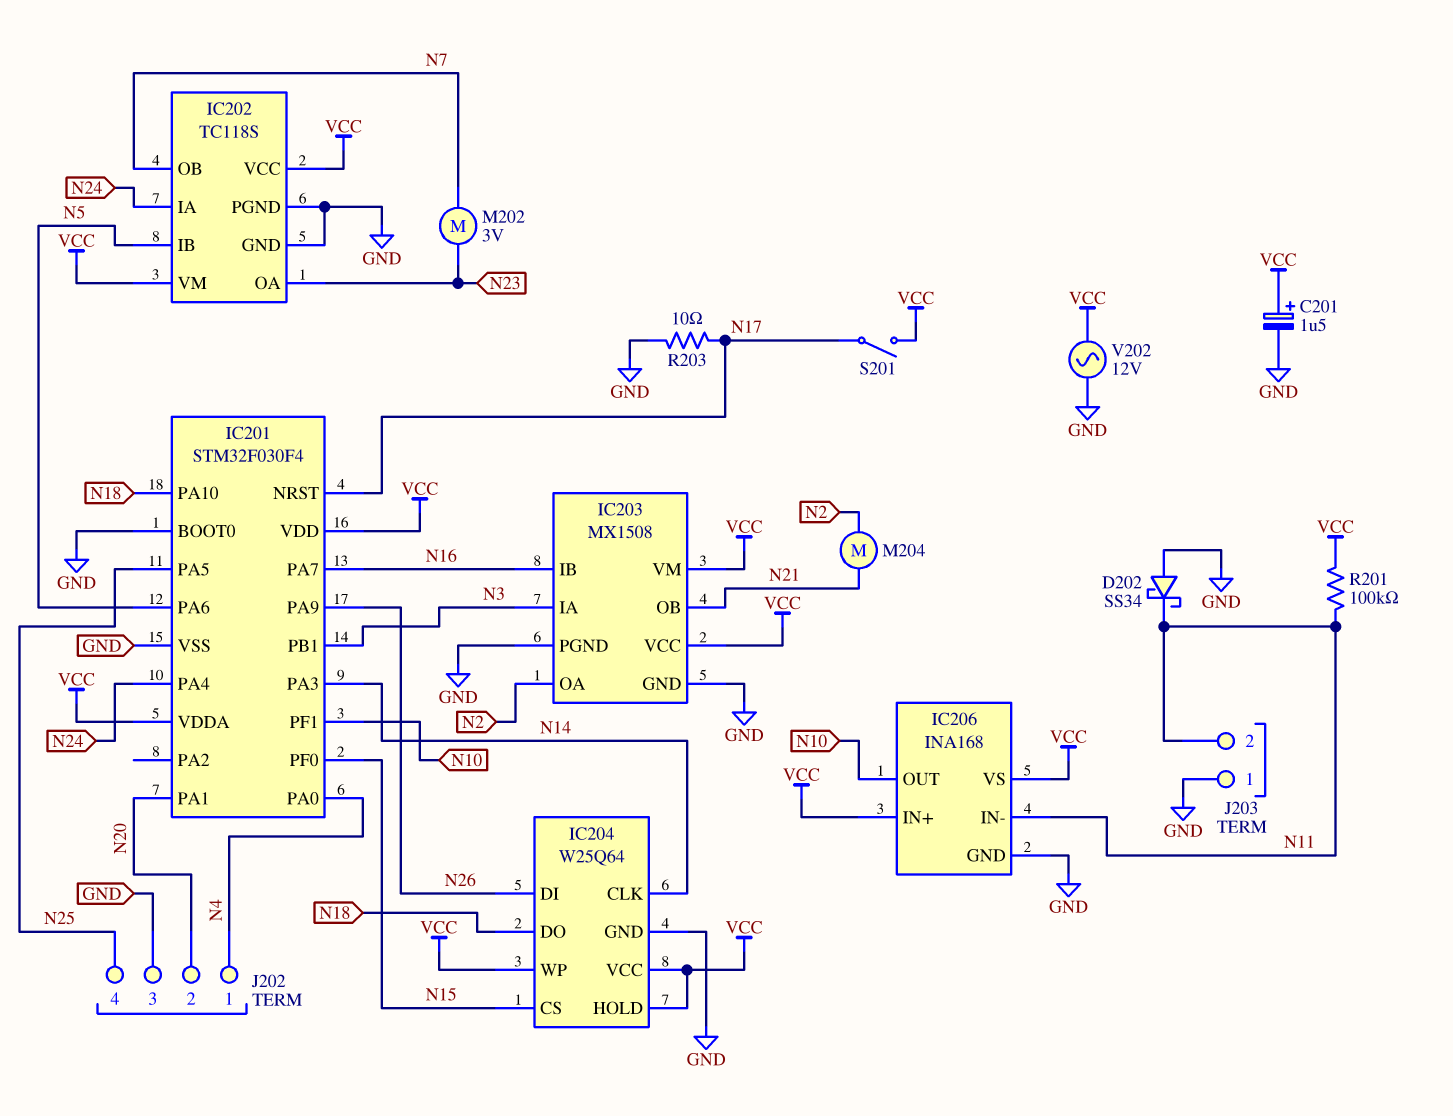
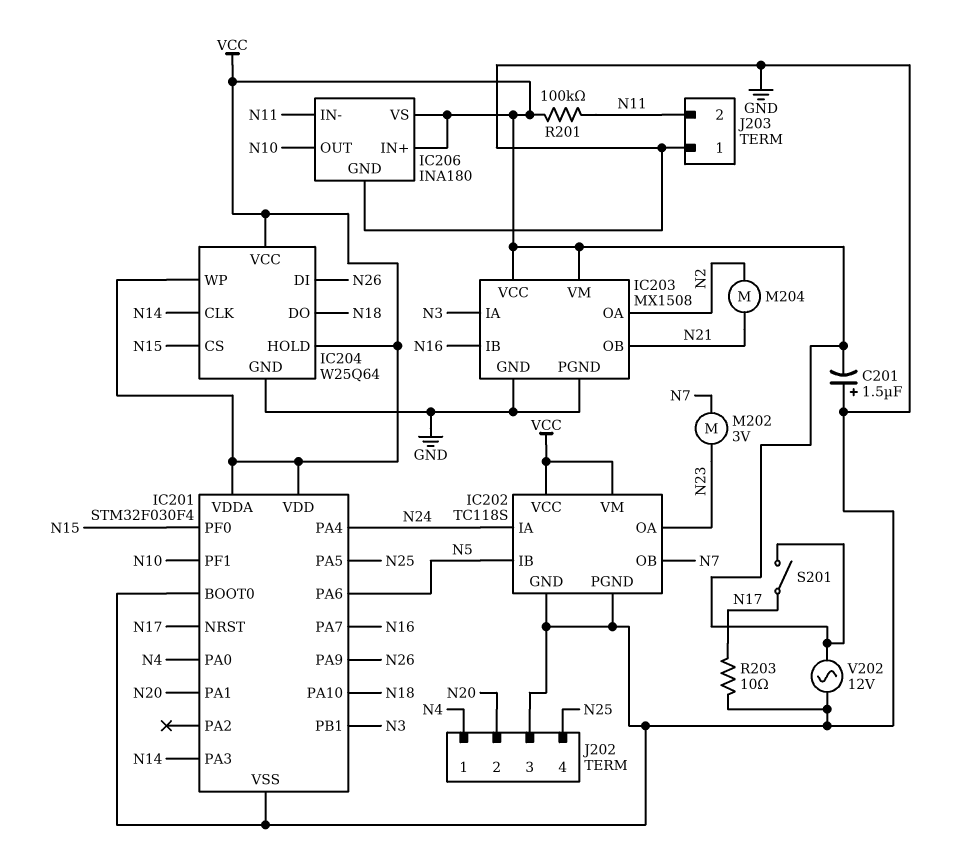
C201: 1.5uF (plus VCC, minus GND) -> 1.5uF (plus GND, minus VCC)
D202: schottky SS34 (A GND, K N11) -> none
IC206: INA168 -> INA180

